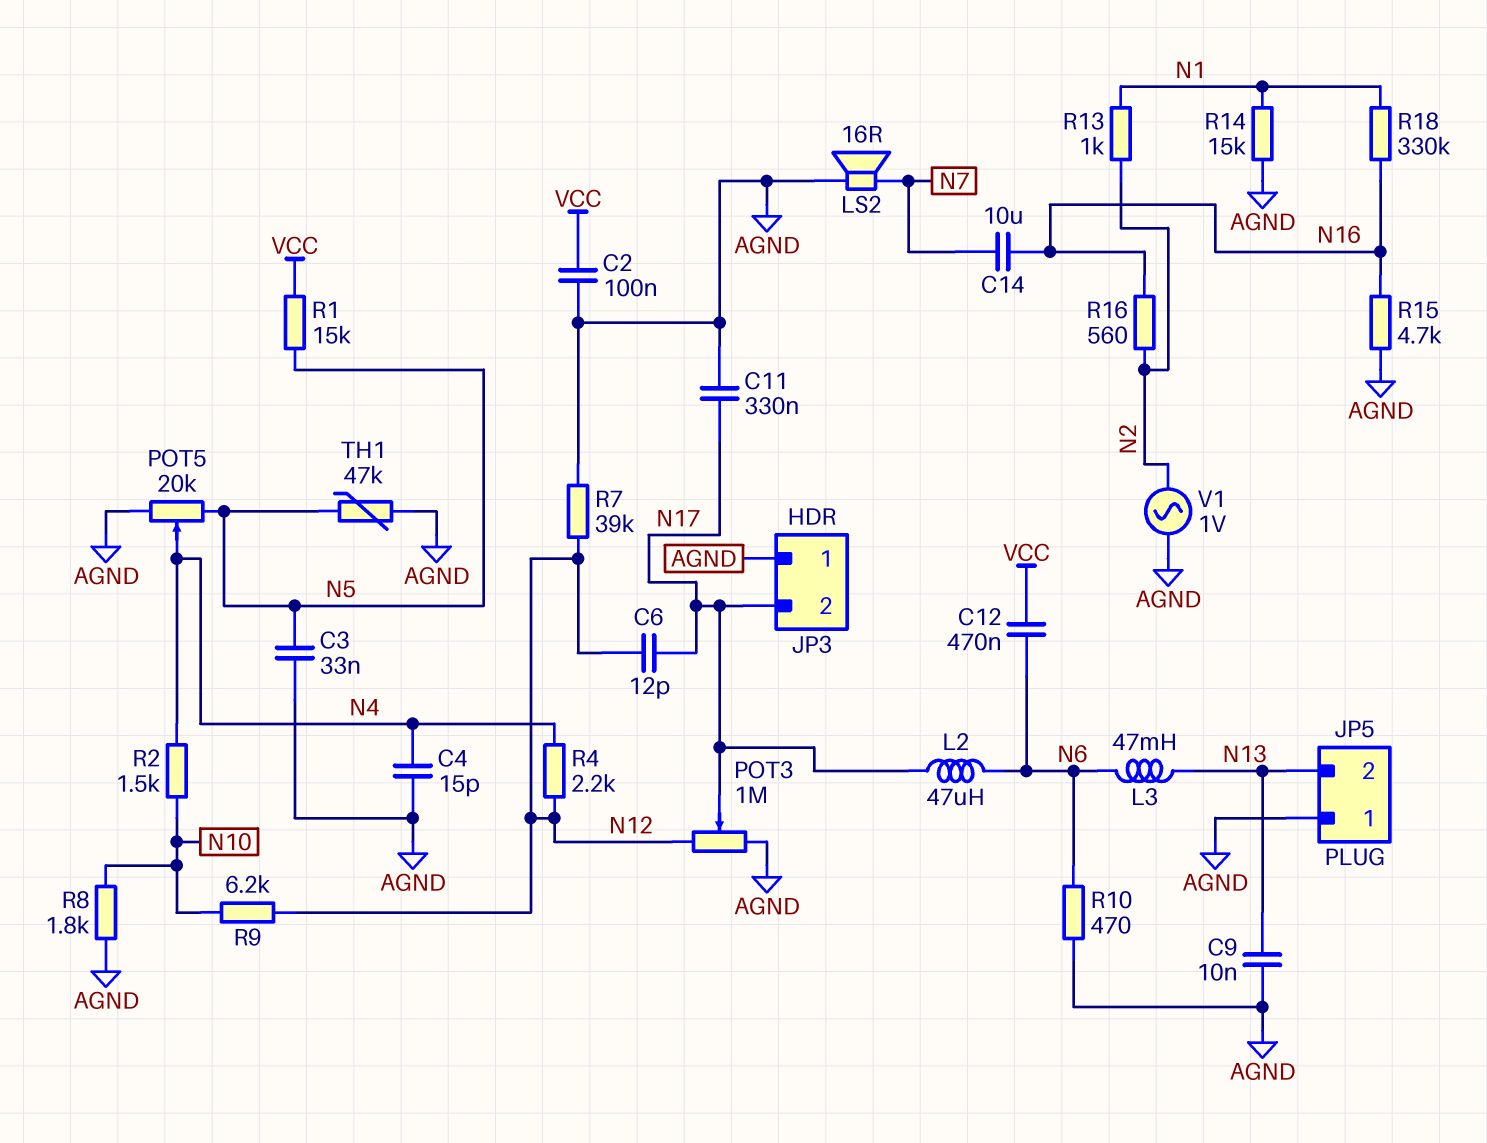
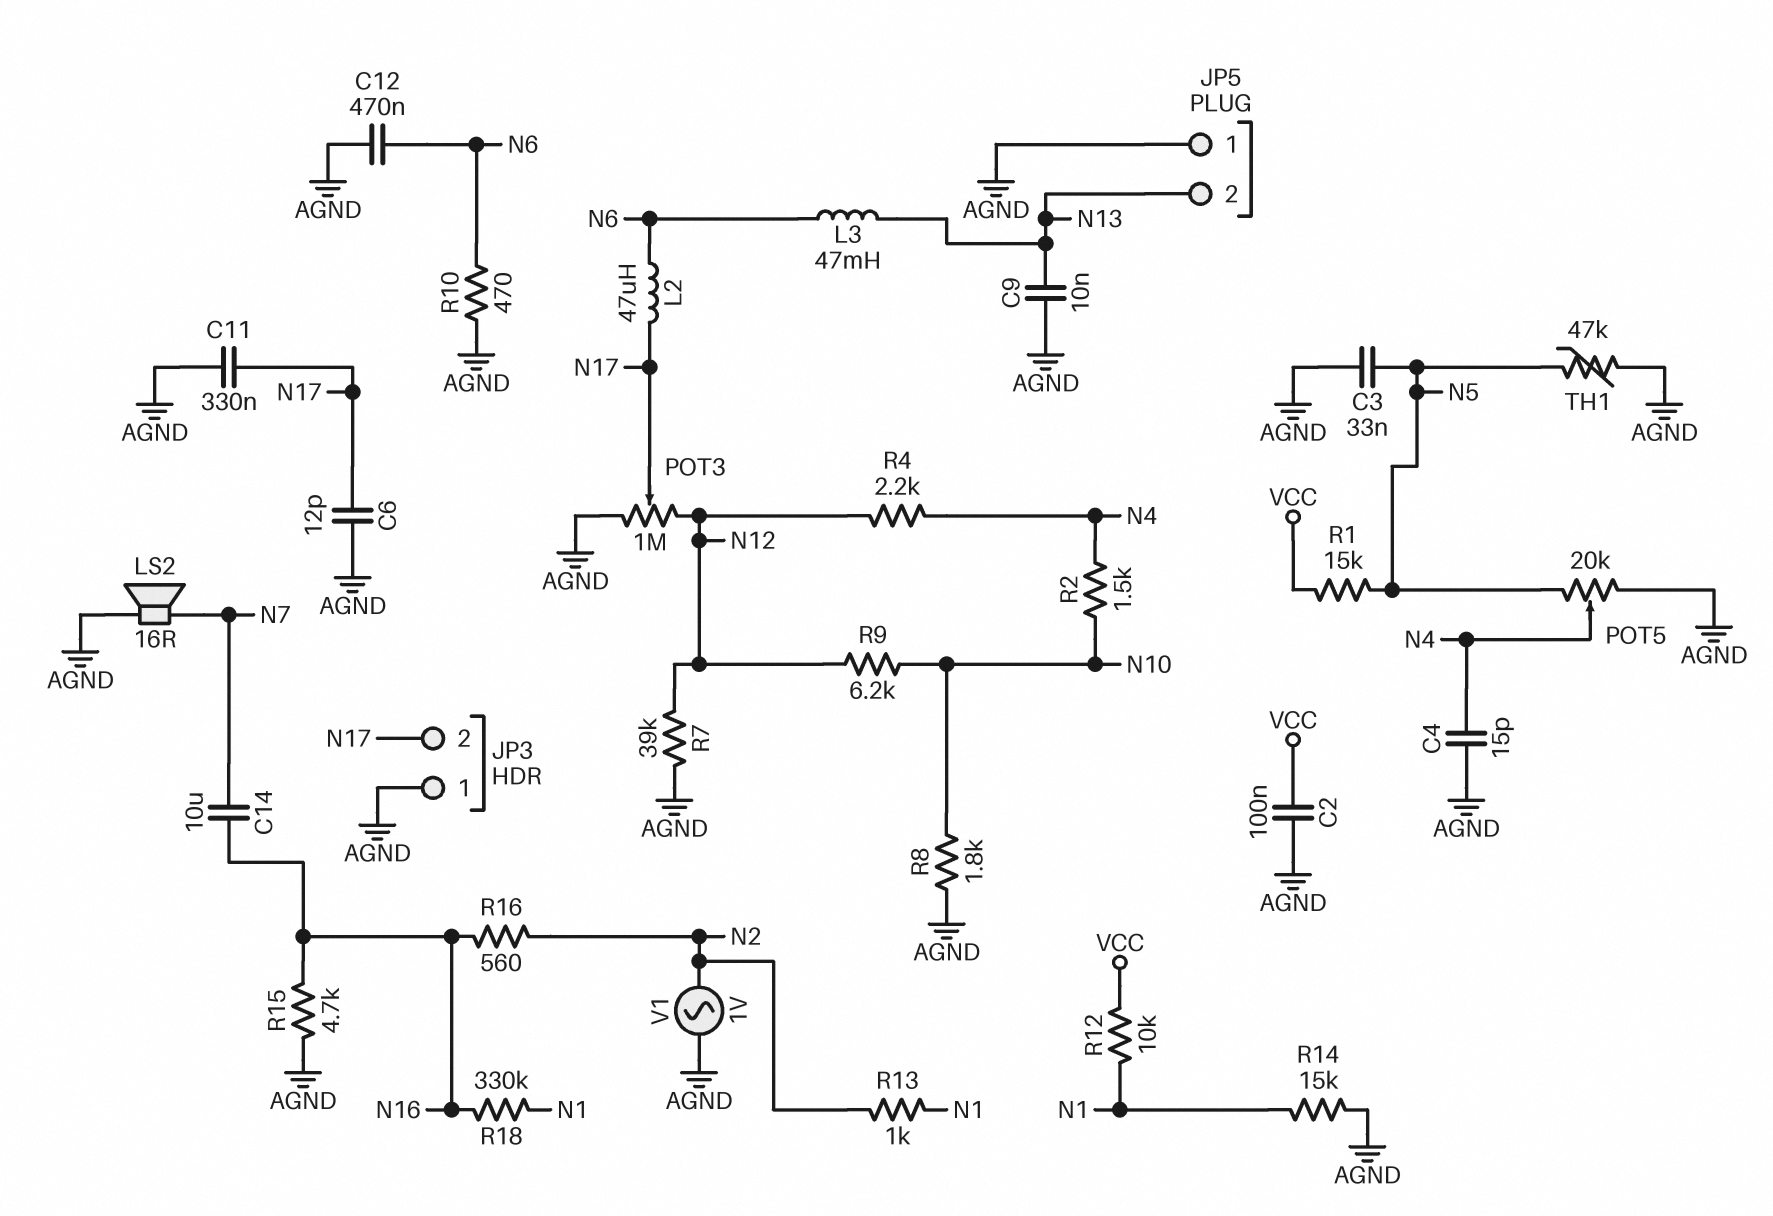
C6: 12pF (N12, N17) -> 12pF (AGND, N17)
C12: 470nF (N6, VCC) -> 470nF (AGND, N6)
R12: none -> 10k (N1, VCC)

